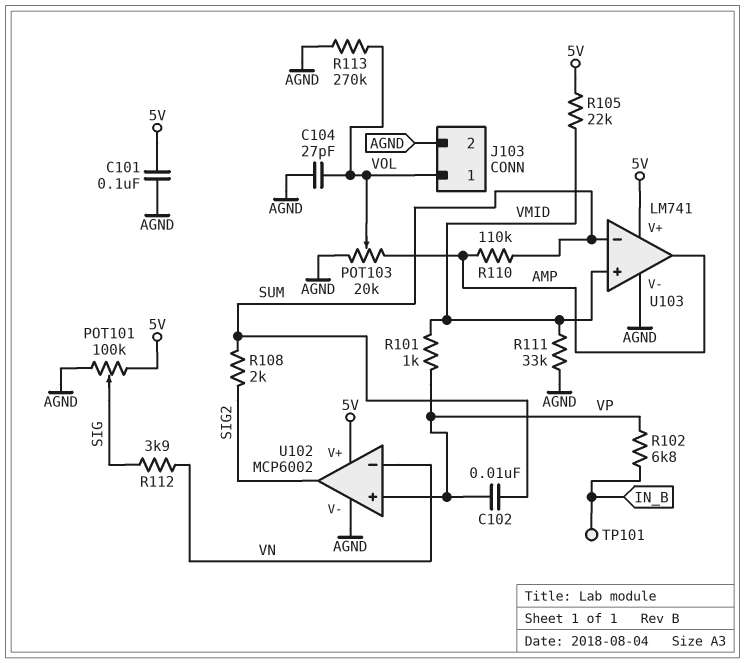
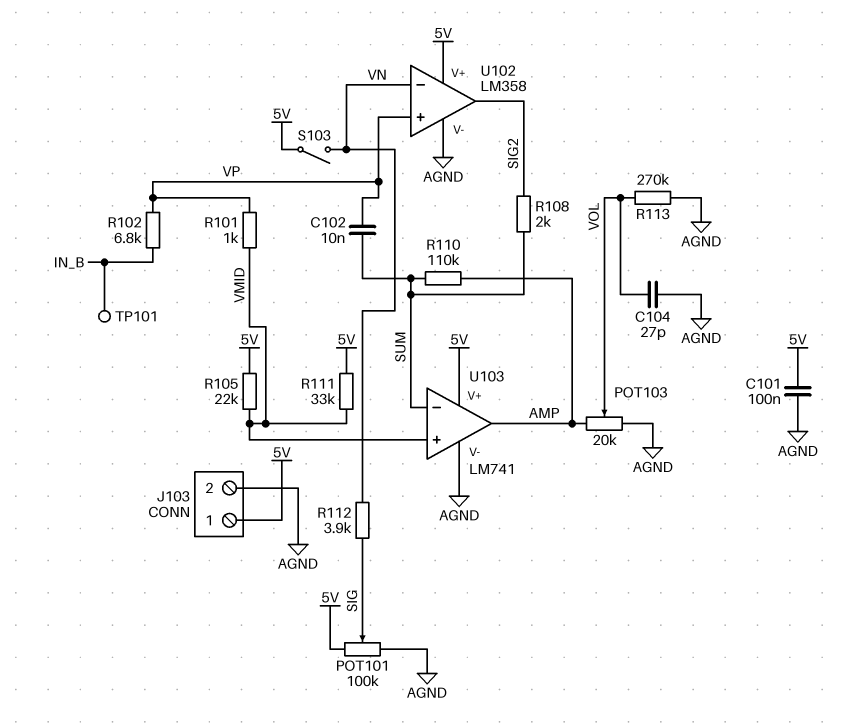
J103 pin 1: VOL -> 5V
R111: 33k (AGND, VMID) -> 33k (5V, VMID)
S103: none -> switch (5V, VN)
U102: MCP6002 -> LM358

